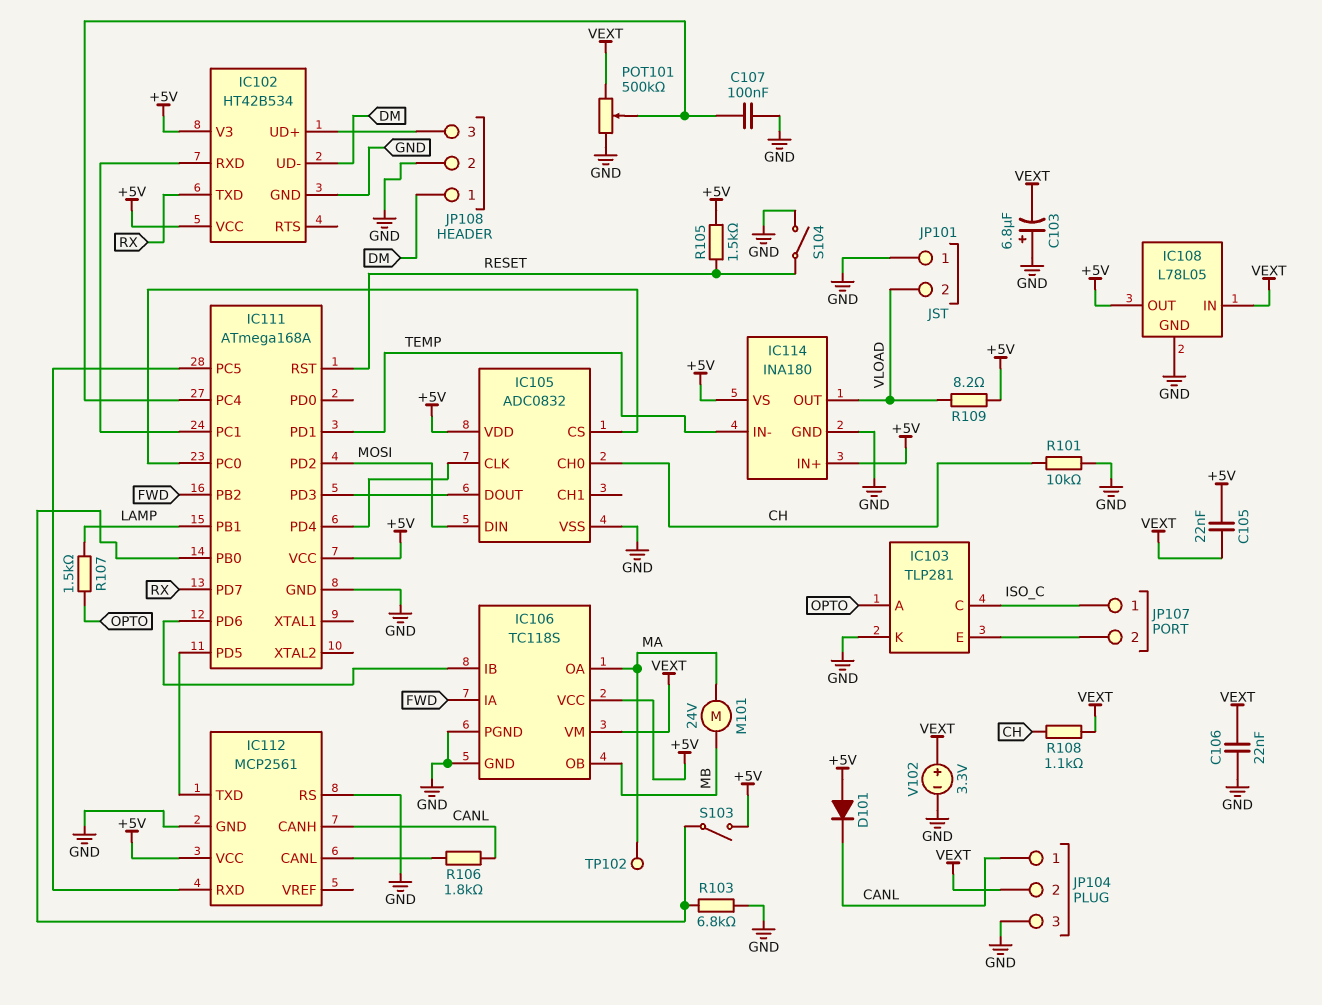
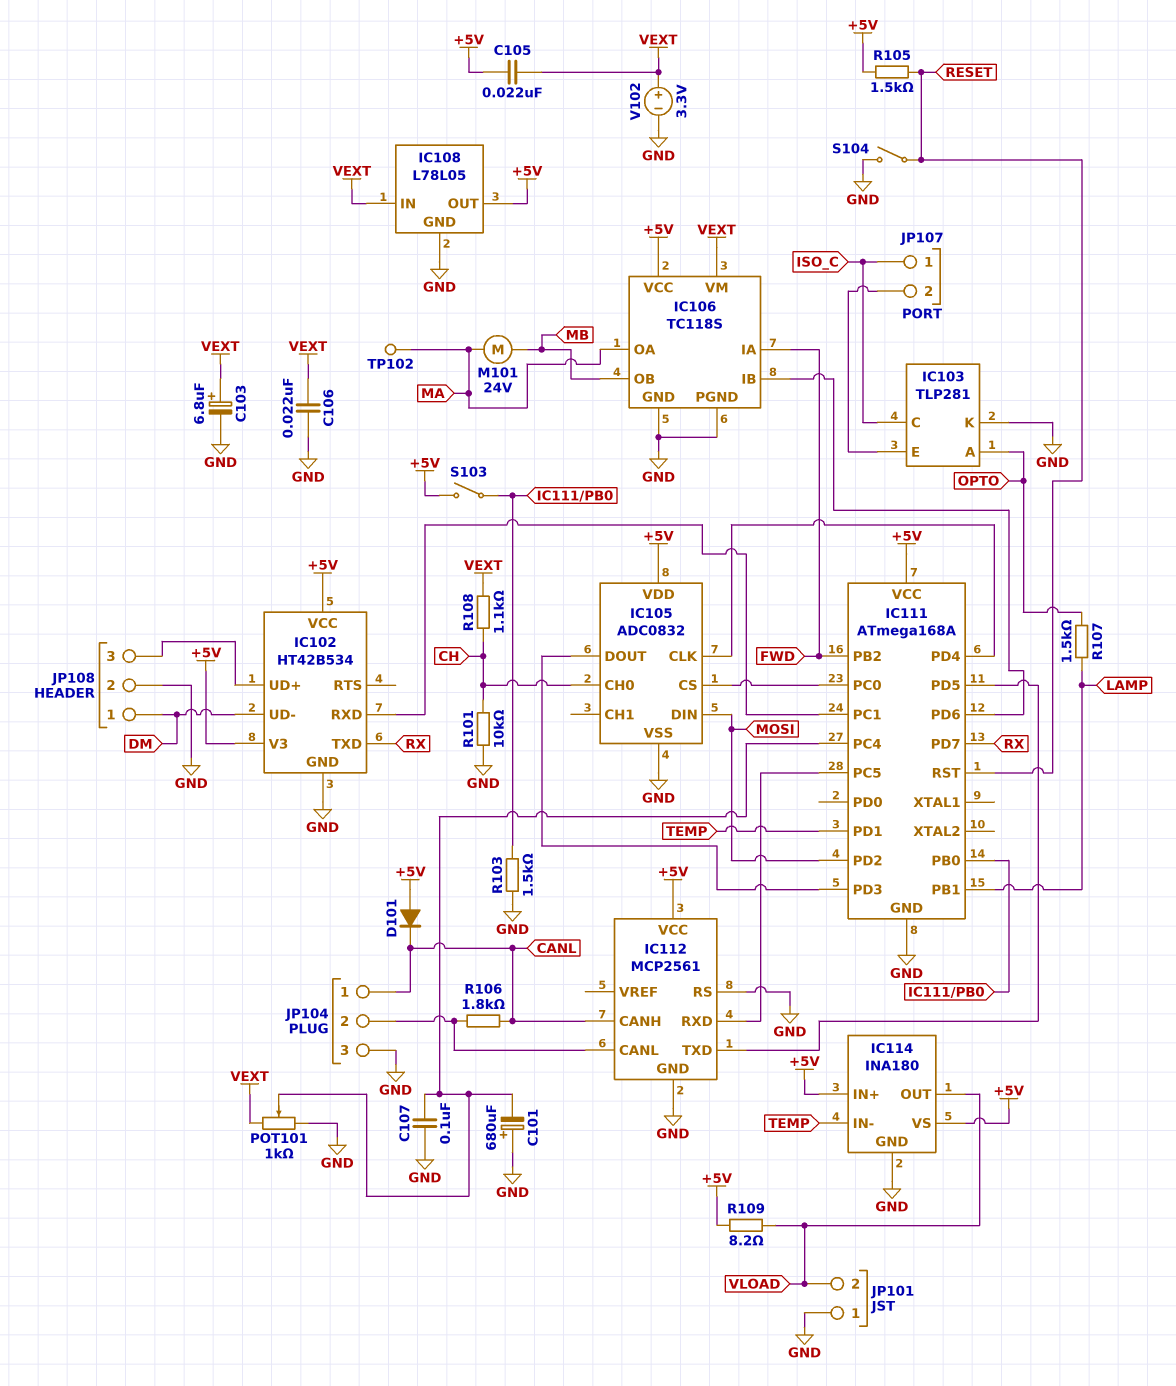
C101: none -> 680uF (plus GND, minus IC111/PC4)
C103: 6.8uF (plus GND, minus VEXT) -> 6.8uF (plus VEXT, minus GND)
JP104 pin 2: VEXT -> IC112/CANL
POT101: 500k (GND, VEXT, wiper IC111/PC4) -> 1k (GND, VEXT, wiper IC111/PC4)
R103: 6.8k (GND, IC111/PB0) -> 1.5k (GND, IC111/PB0)

